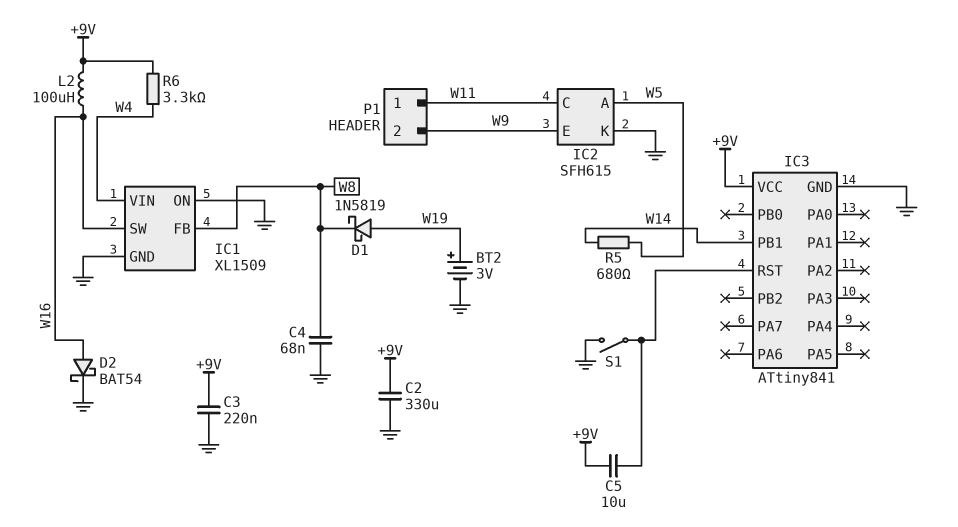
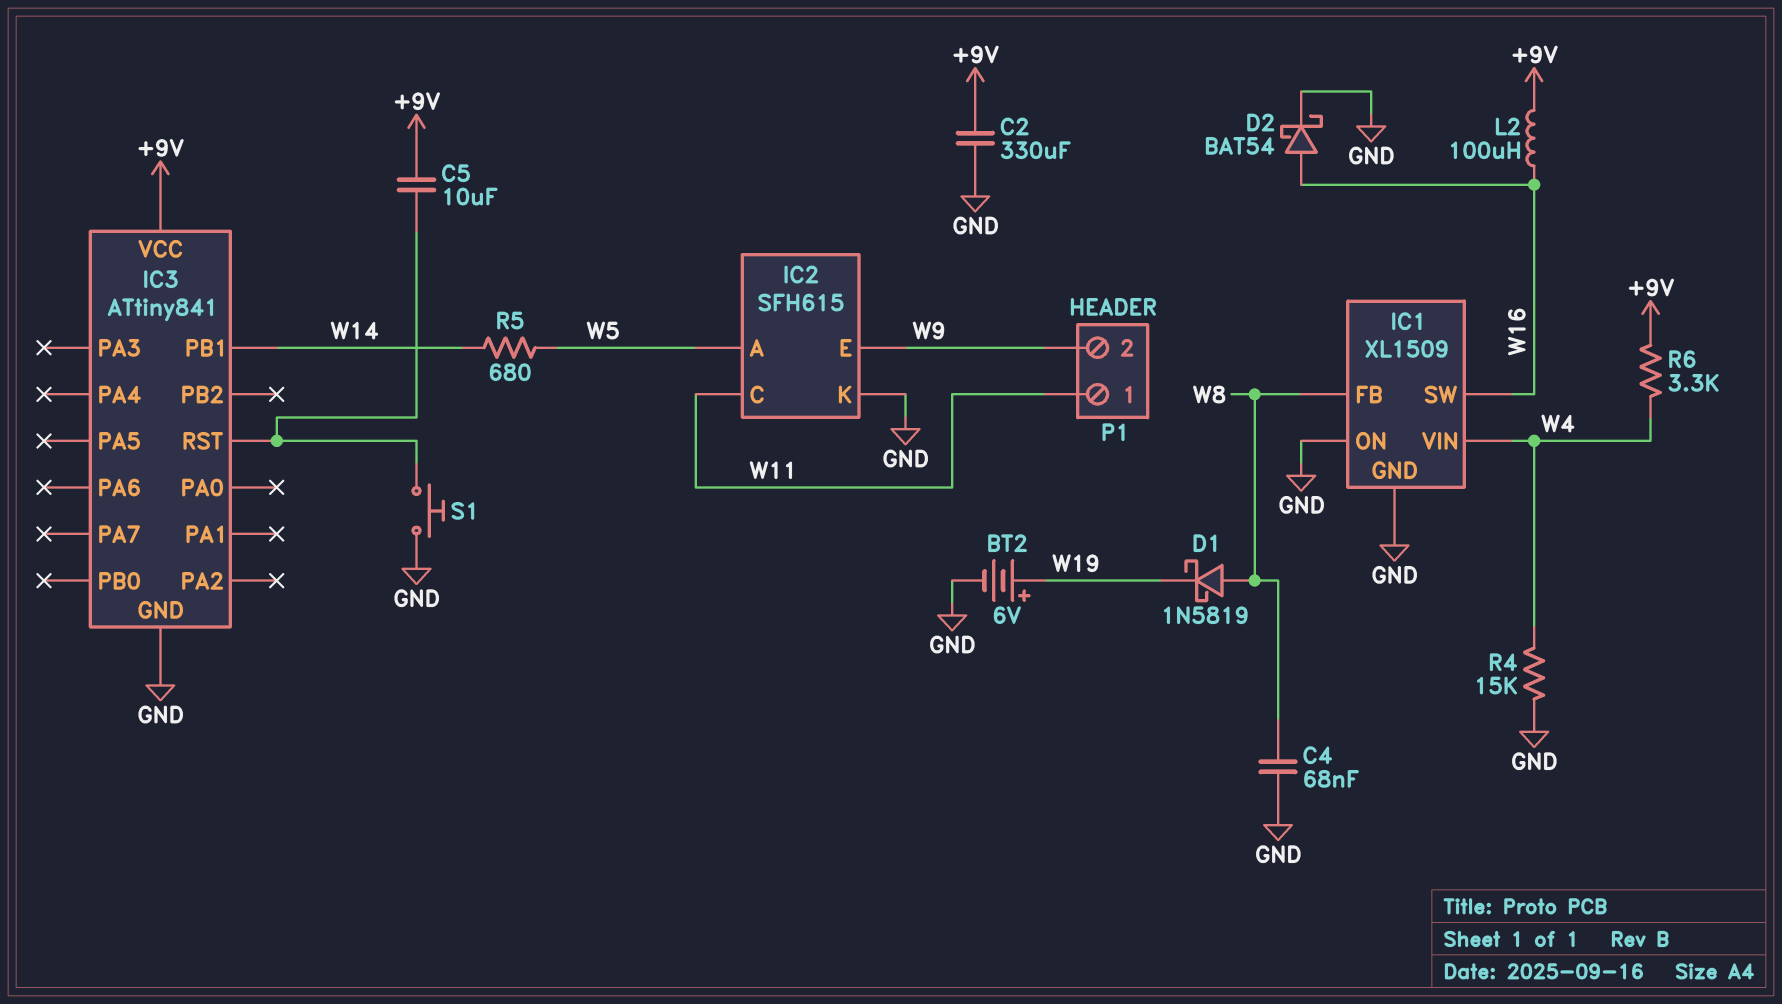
BT2: 3V (plus W19, minus GND) -> 6V (plus W19, minus GND)
C3: 220nF (+9V, GND) -> none
D1: schottky 1N5819 (A W19, K W8) -> schottky 1N5819 (A W8, K W19)
R4: none -> 15k (GND, W4)
S1: switch (GND, IC3/RST) -> button (GND, IC3/RST)

